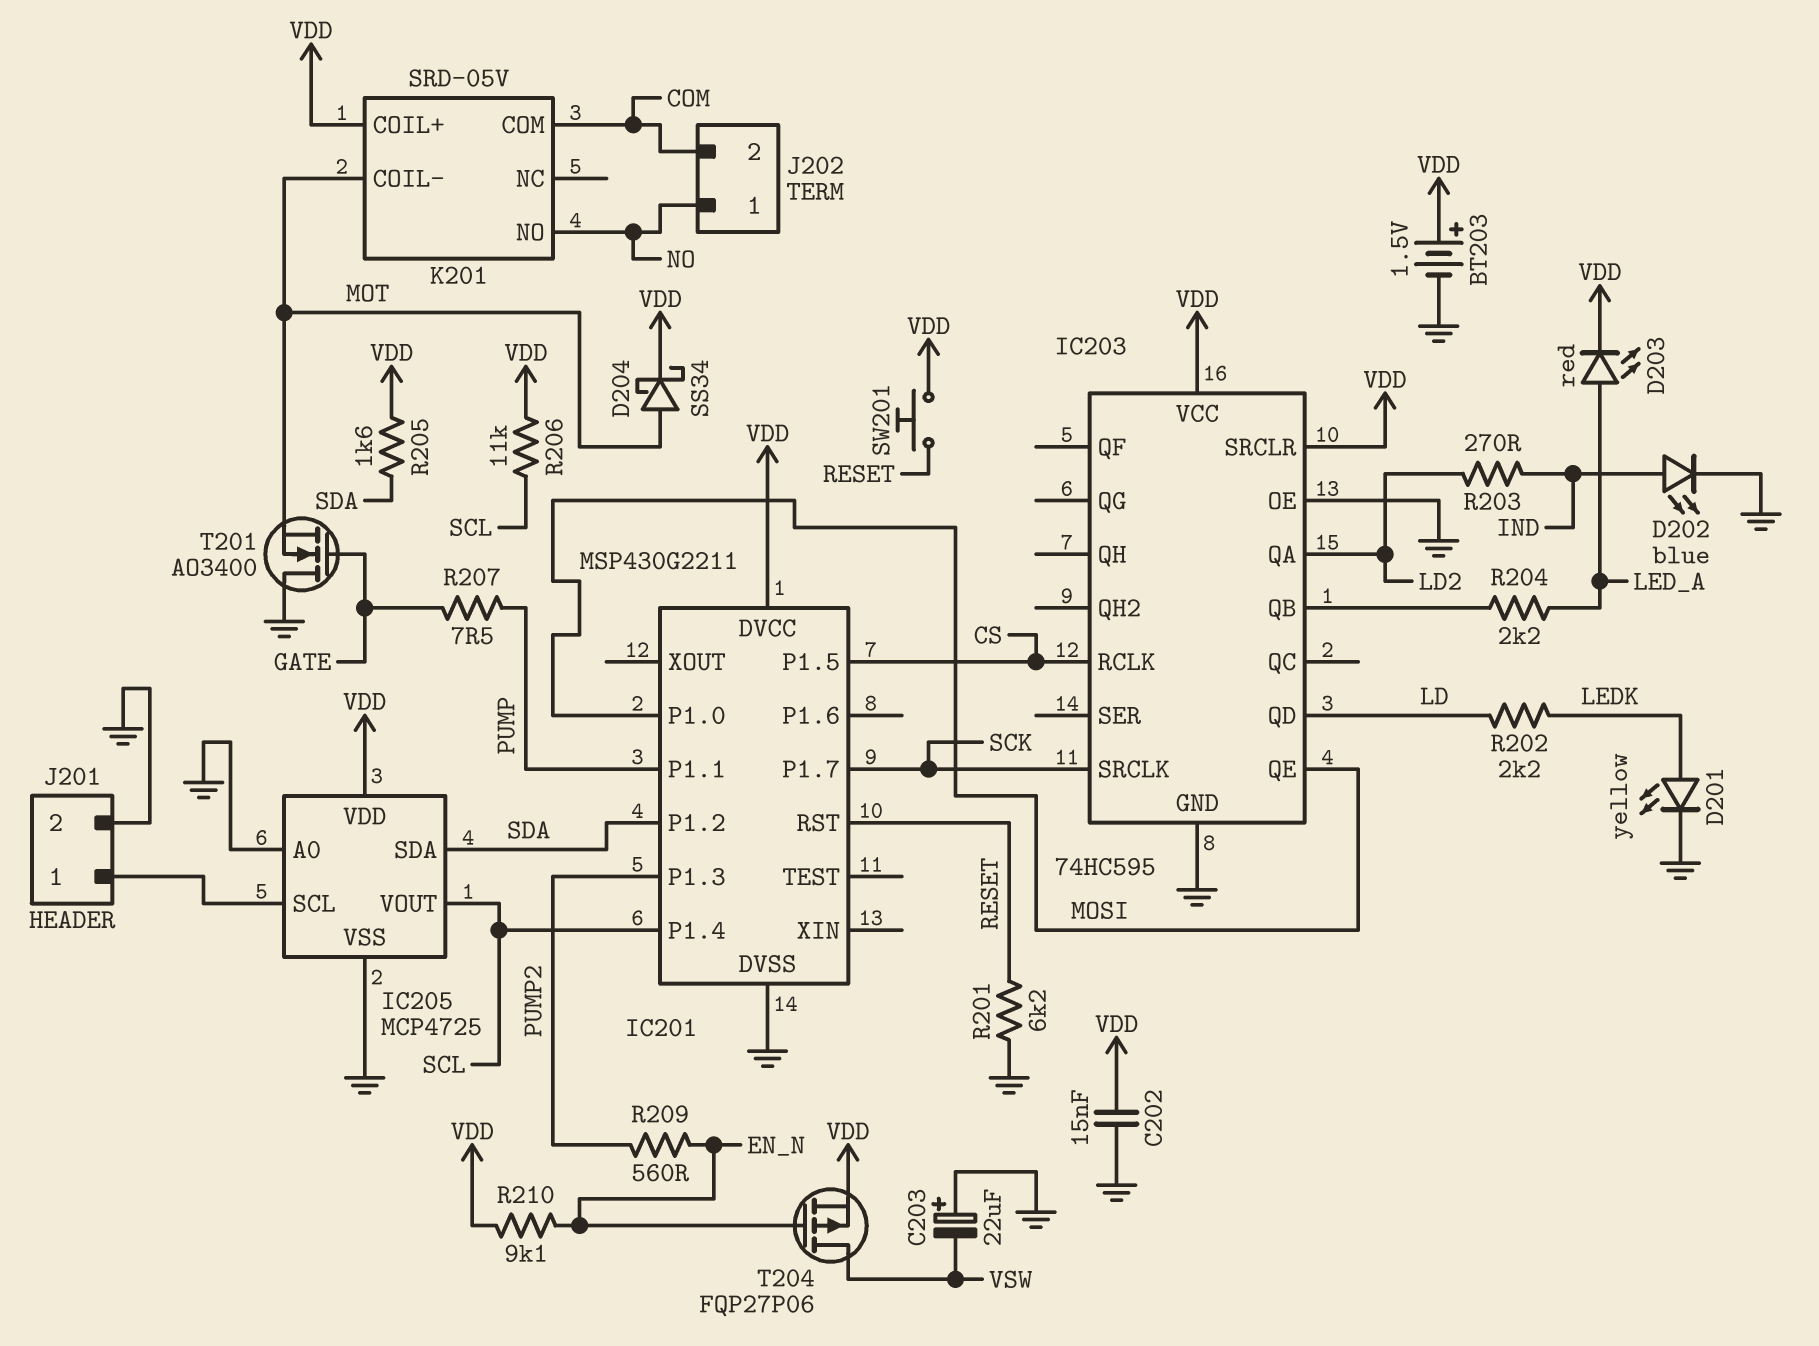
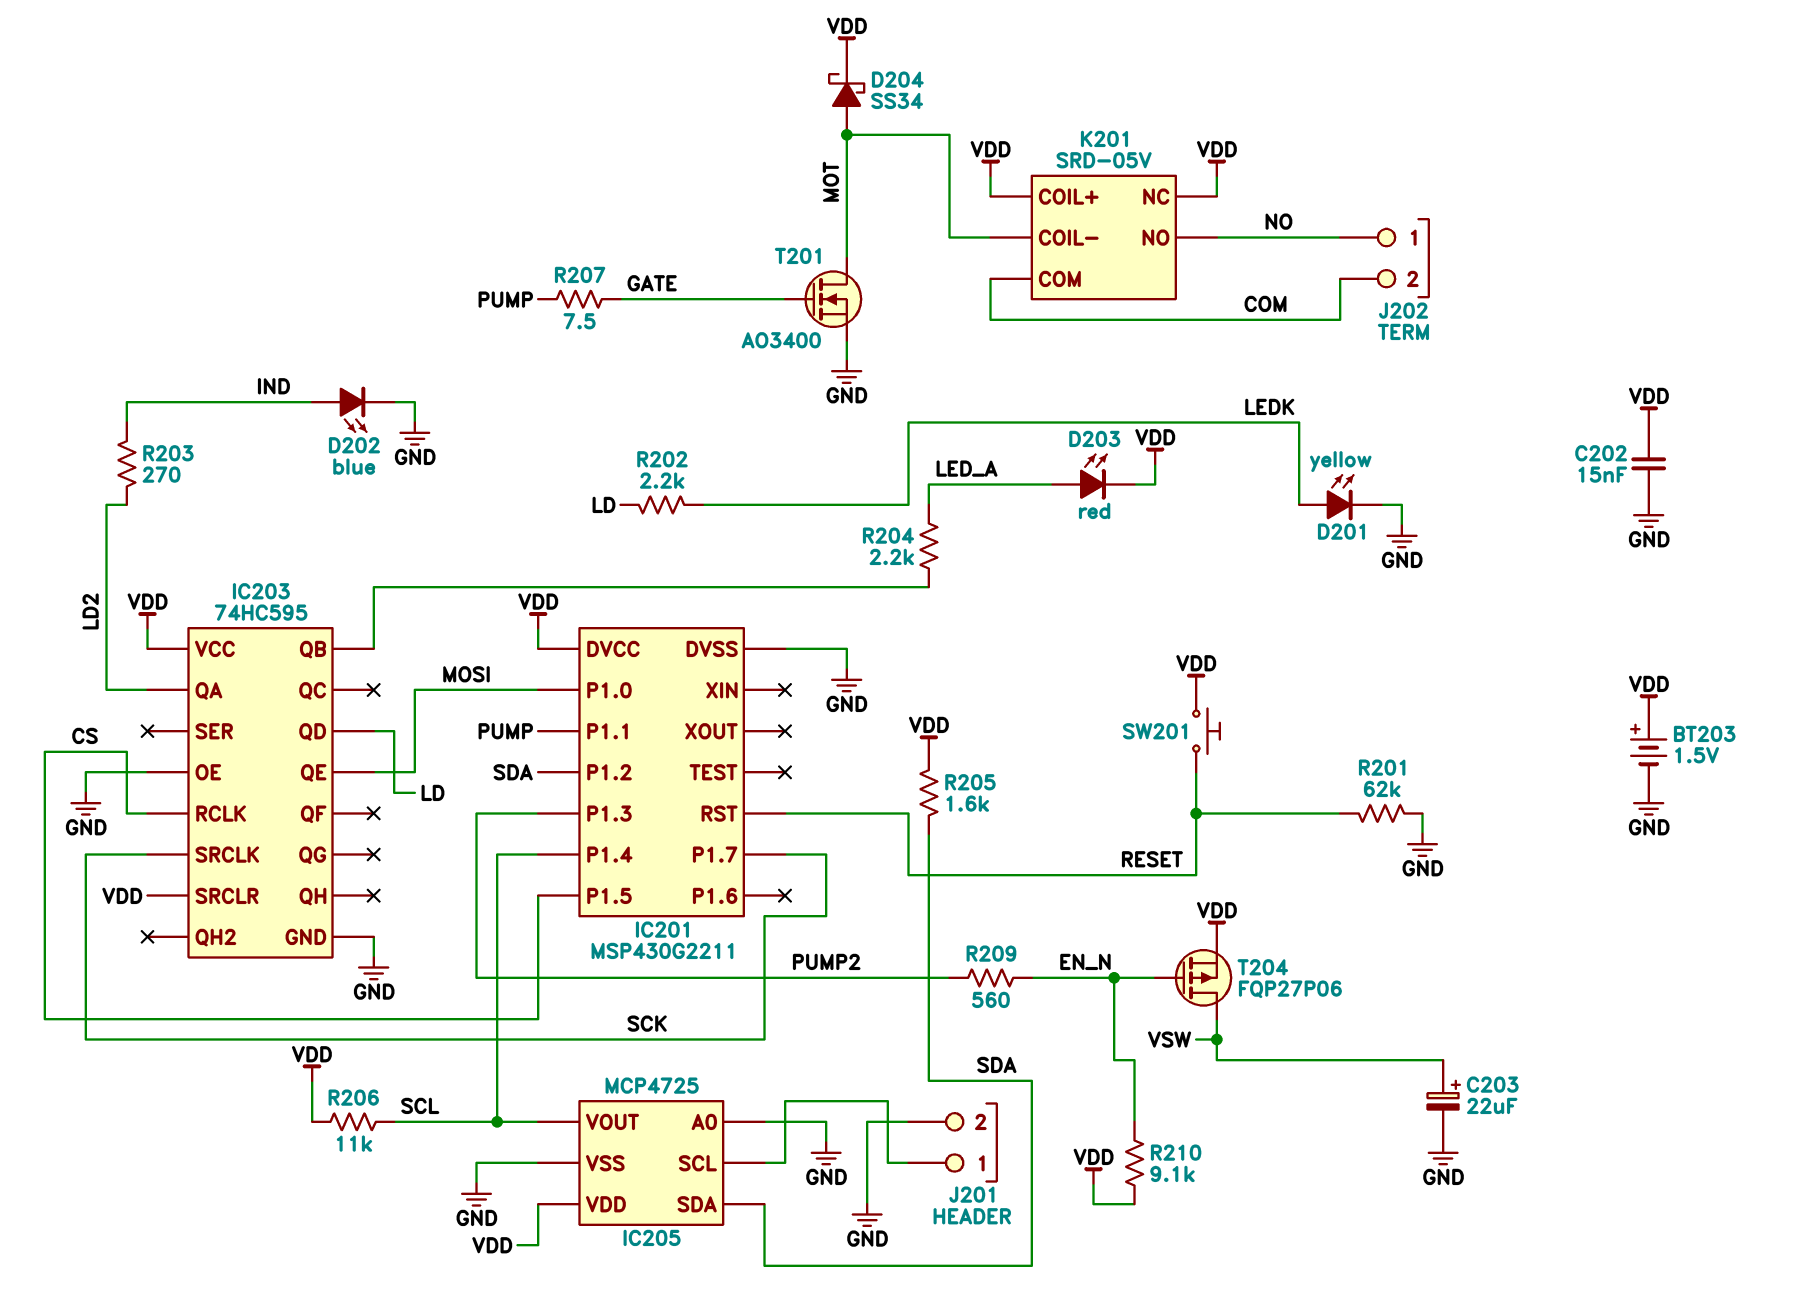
C203: 22uF (plus GND, minus VSW) -> 22uF (plus VSW, minus GND)
K201 pin NC: none -> VDD
R201: 6.2k (GND, RESET) -> 62k (GND, RESET)
T201: NMOS AO3400 (G GATE, D GND, S MOT) -> NMOS AO3400 (G GATE, D MOT, S GND)

